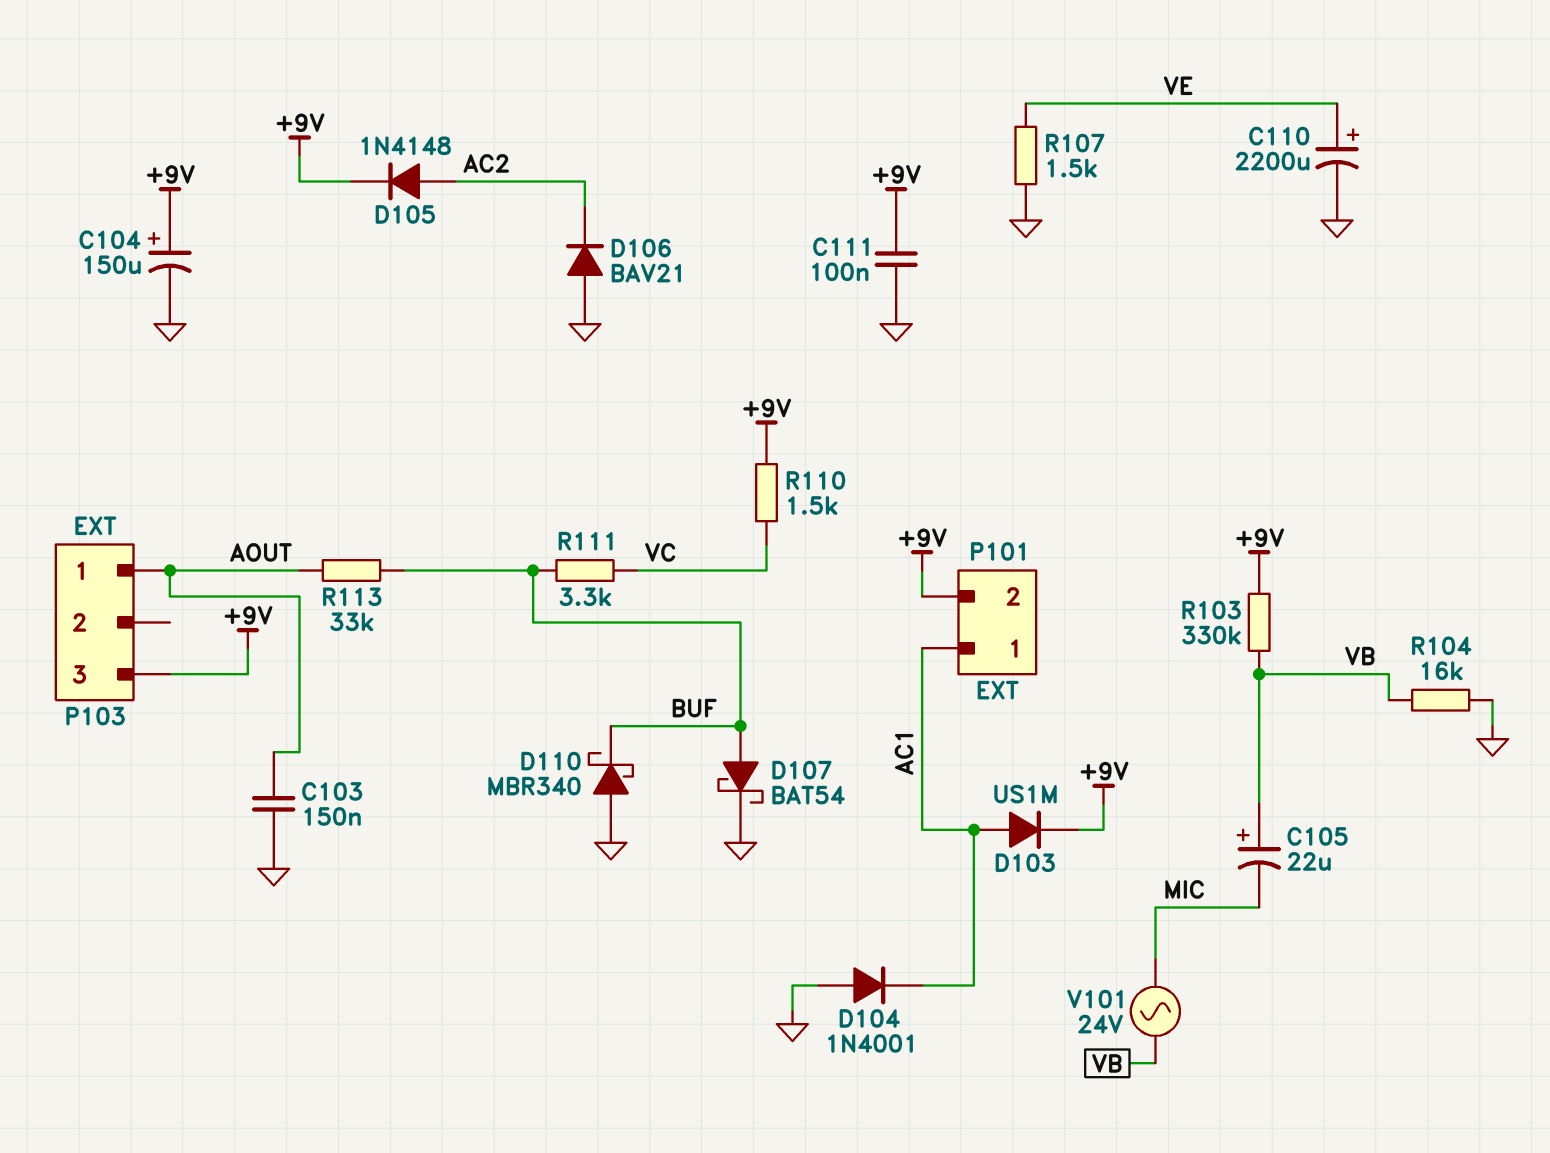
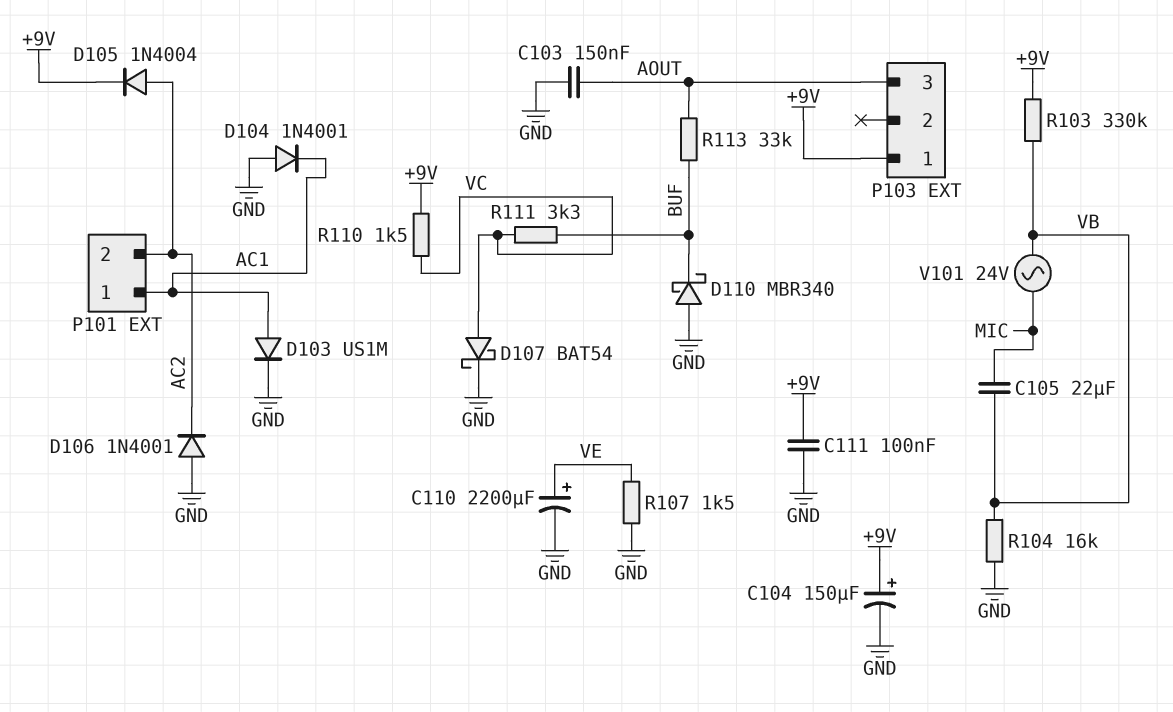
C105: 22uF (plus VB, minus MIC) -> 22uF (MIC, VB)
D103: diode US1M (A AC1, K +9V) -> diode US1M (A AC1, K GND)
D105: diode 1N4148 (A AC2, K +9V) -> diode 1N4004 (A AC2, K +9V)
D106: diode BAV21 (A GND, K AC2) -> diode 1N4001 (A GND, K AC2)
D107: schottky BAT54 (A BUF, K GND) -> schottky BAT54 (A VC, K GND)
P101 pin 2: +9V -> AC2
P103 pin 1: AOUT -> +9V
P103 pin 3: +9V -> AOUT

